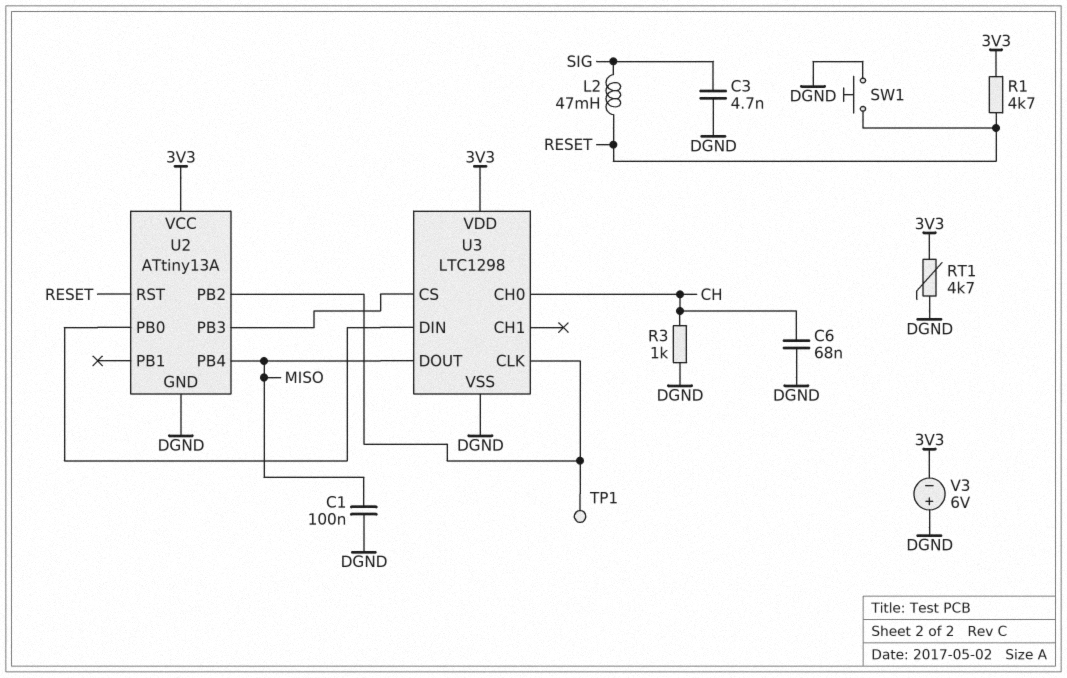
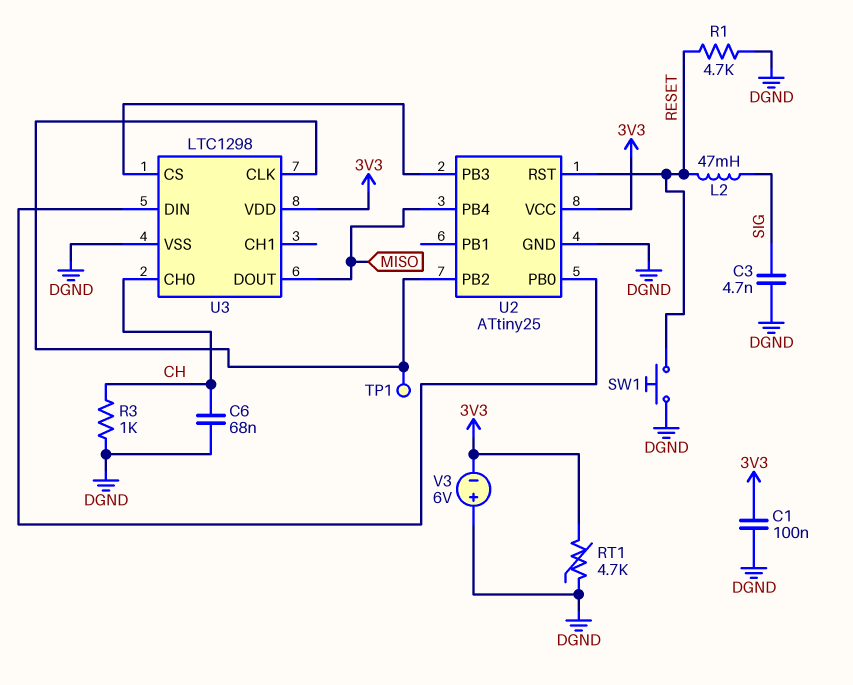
C1: 100nF (DGND, MISO) -> 100nF (3V3, DGND)
R1: 4.7k (3V3, RESET) -> 4.7k (DGND, RESET)
U2: ATtiny13A -> ATtiny25

